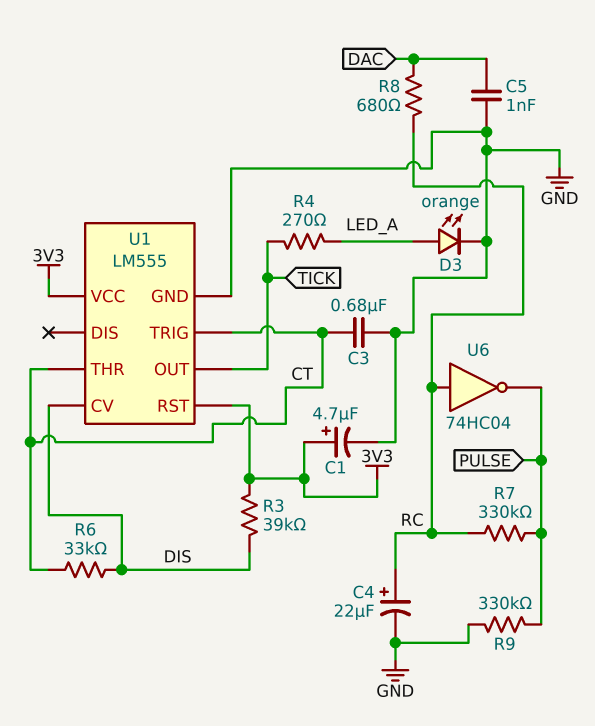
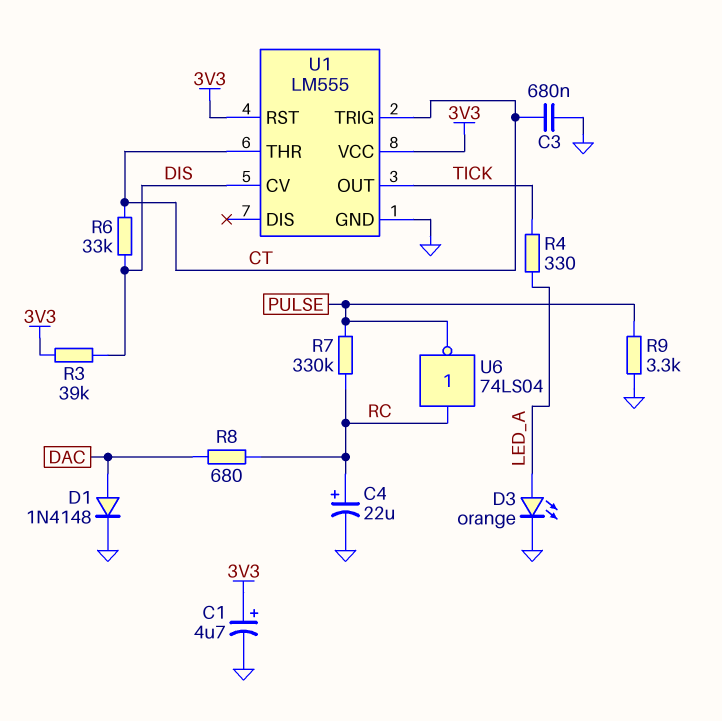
C5: 1nF (DAC, GND) -> none
D1: none -> diode 1N4148 (A DAC, K GND)
R4: 270 (LED_A, TICK) -> 330 (LED_A, TICK)
R9: 330k (GND, PULSE) -> 3.3k (GND, PULSE)
U6: NOT 74HC04 (in RC, out PULSE) -> NOT 74LS04 (in RC, out PULSE)

